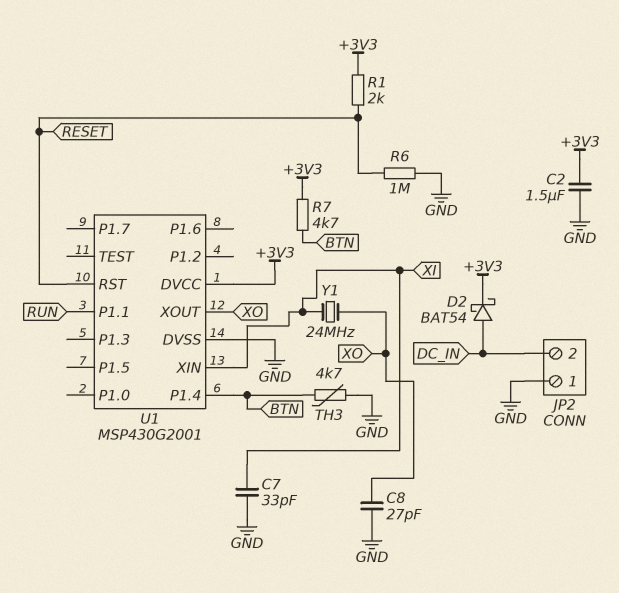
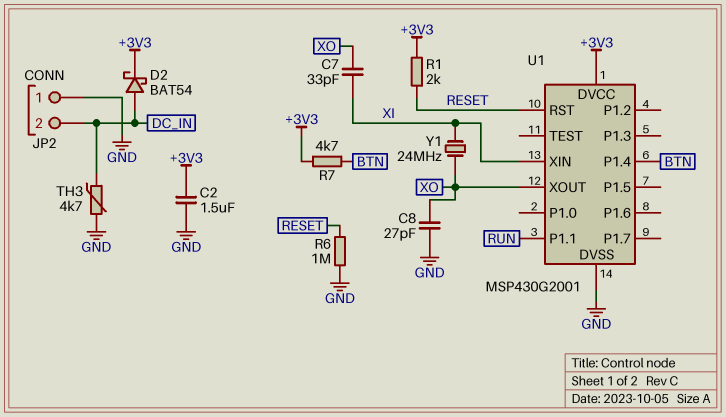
C7: 33pF (GND, XI) -> 33pF (XI, XO)
TH3: 4.7k (BTN, GND) -> 4.7k (DC_IN, GND)

